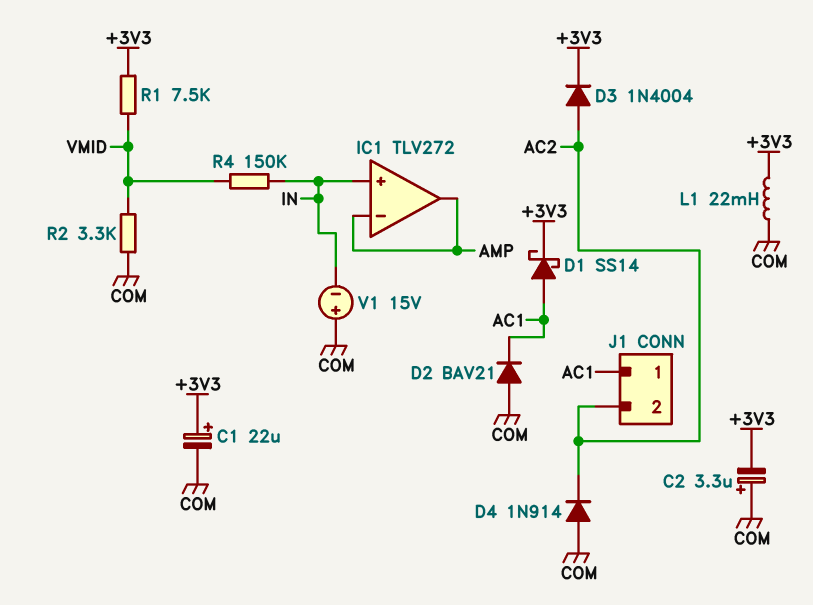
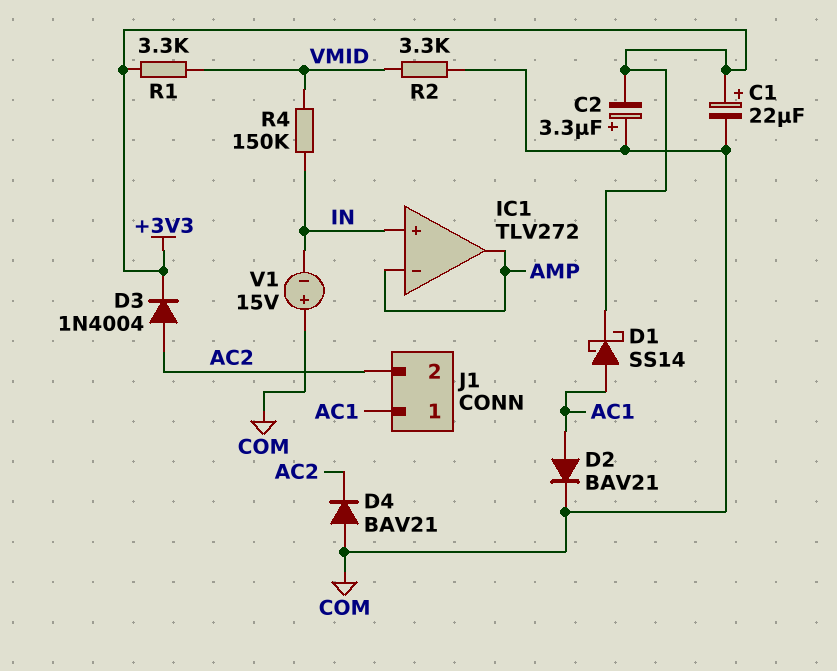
D2: diode BAV21 (A COM, K AC1) -> diode BAV21 (A AC1, K COM)
D4: diode 1N914 (A COM, K AC2) -> diode BAV21 (A COM, K AC2)
L1: 22mH (+3V3, COM) -> none
R1: 7.5k (+3V3, VMID) -> 3.3k (+3V3, VMID)

